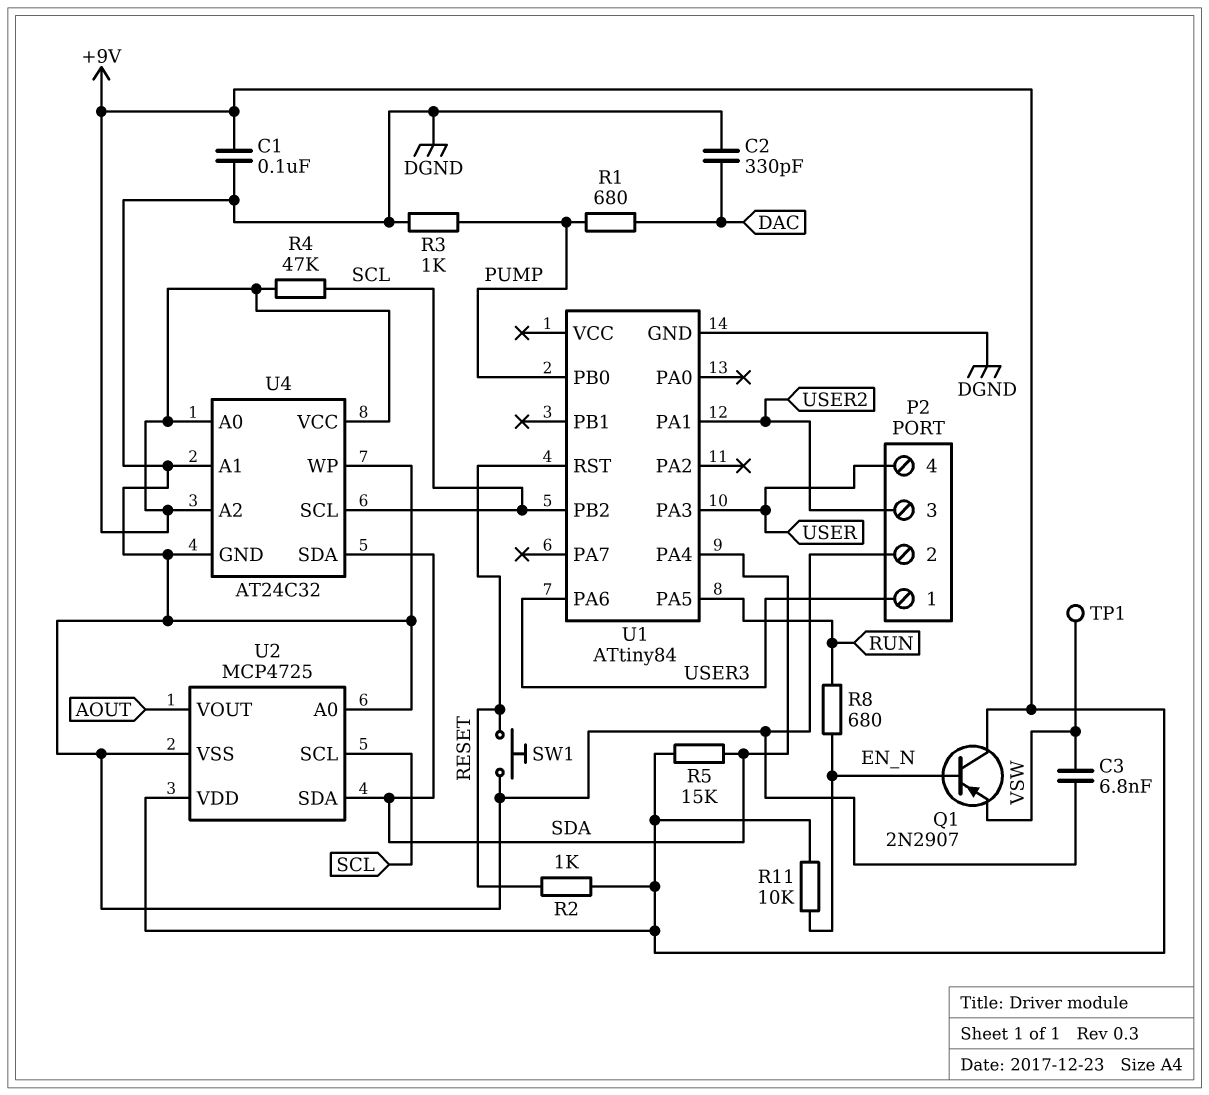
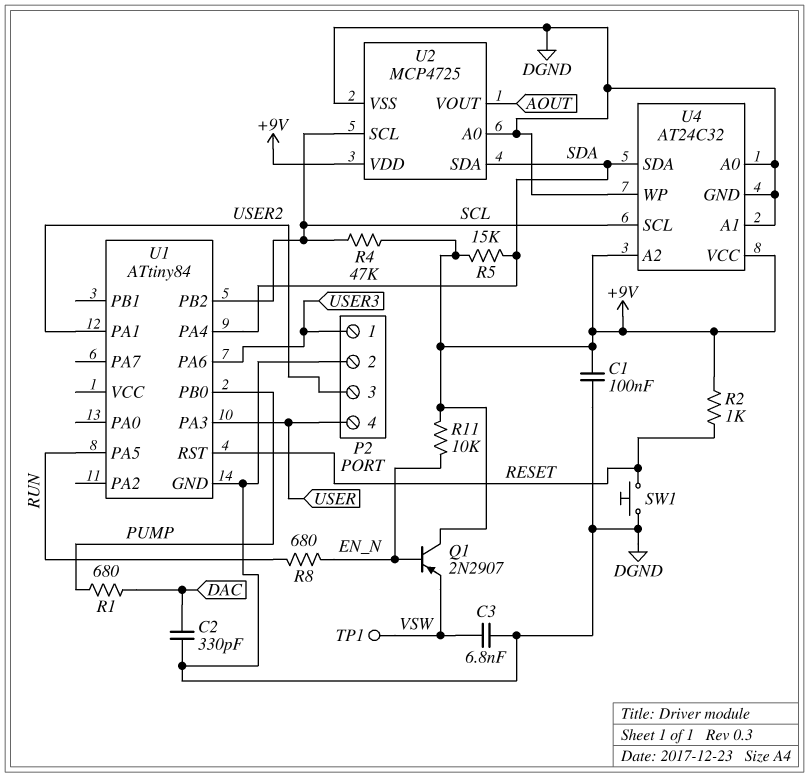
R3: 1k (DGND, PUMP) -> none
U4 pin A0: +9V -> DGND

